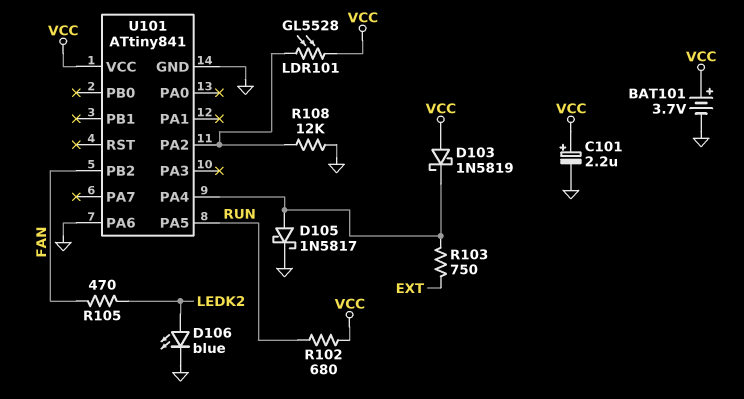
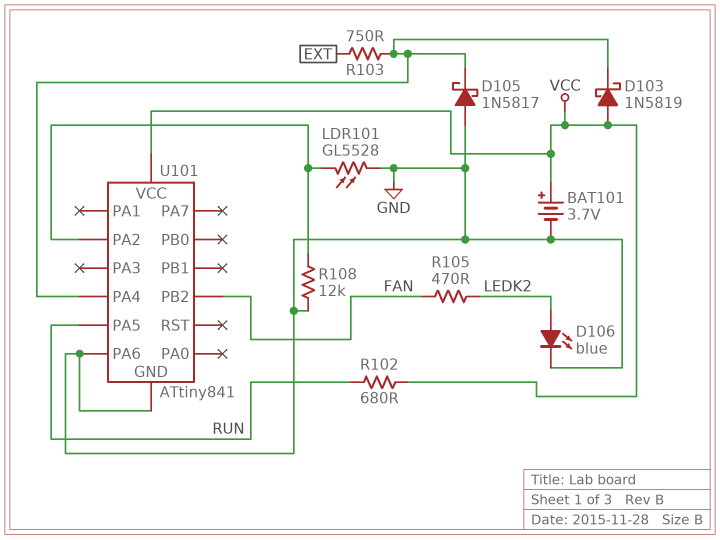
C101: 2.2uF (plus VCC, minus GND) -> none
D105: schottky 1N5817 (A U101/PA4, K GND) -> schottky 1N5817 (A GND, K U101/PA4)
LDR101: GL5528 (U101/PA2, VCC) -> GL5528 (GND, U101/PA2)

